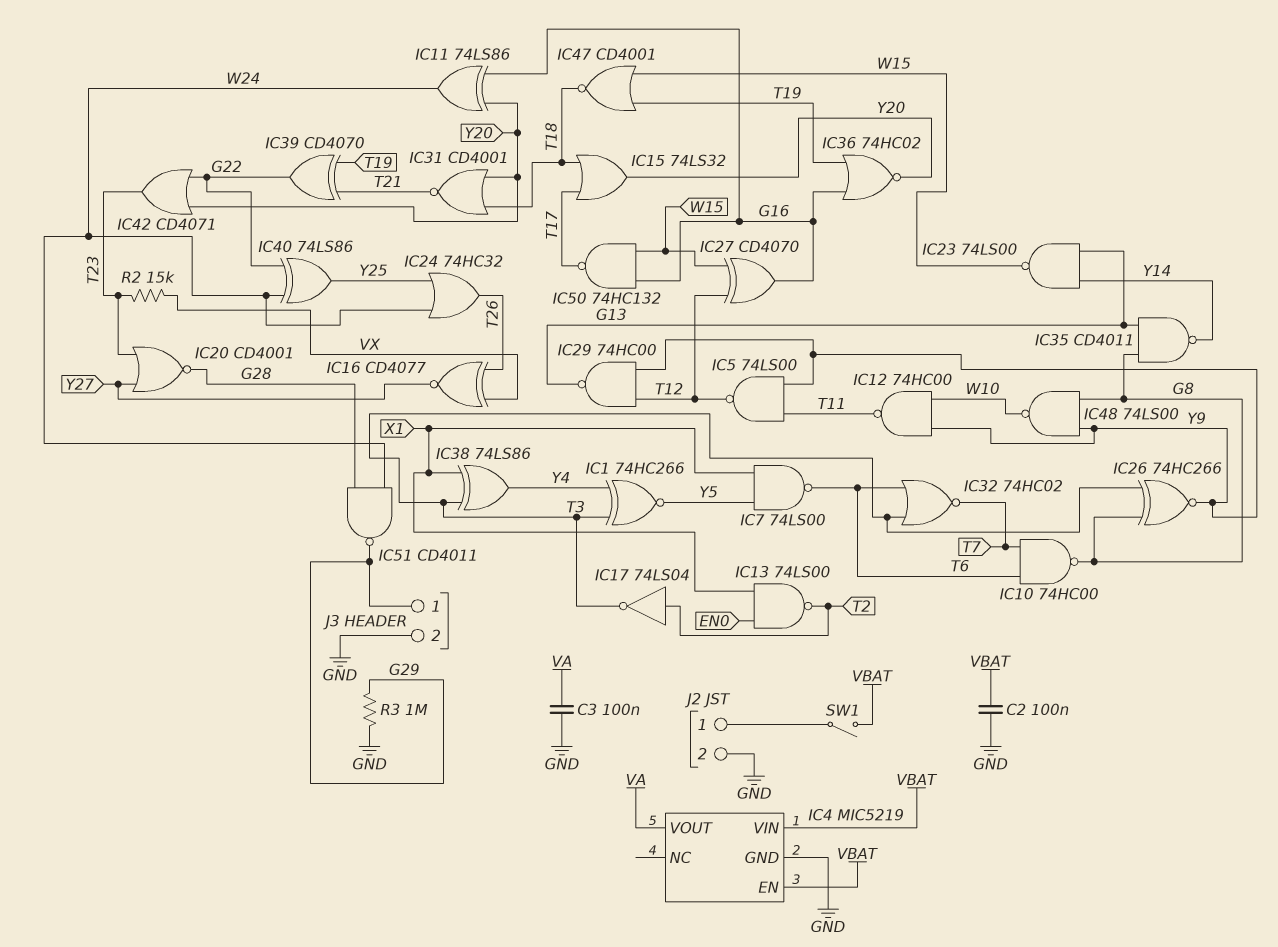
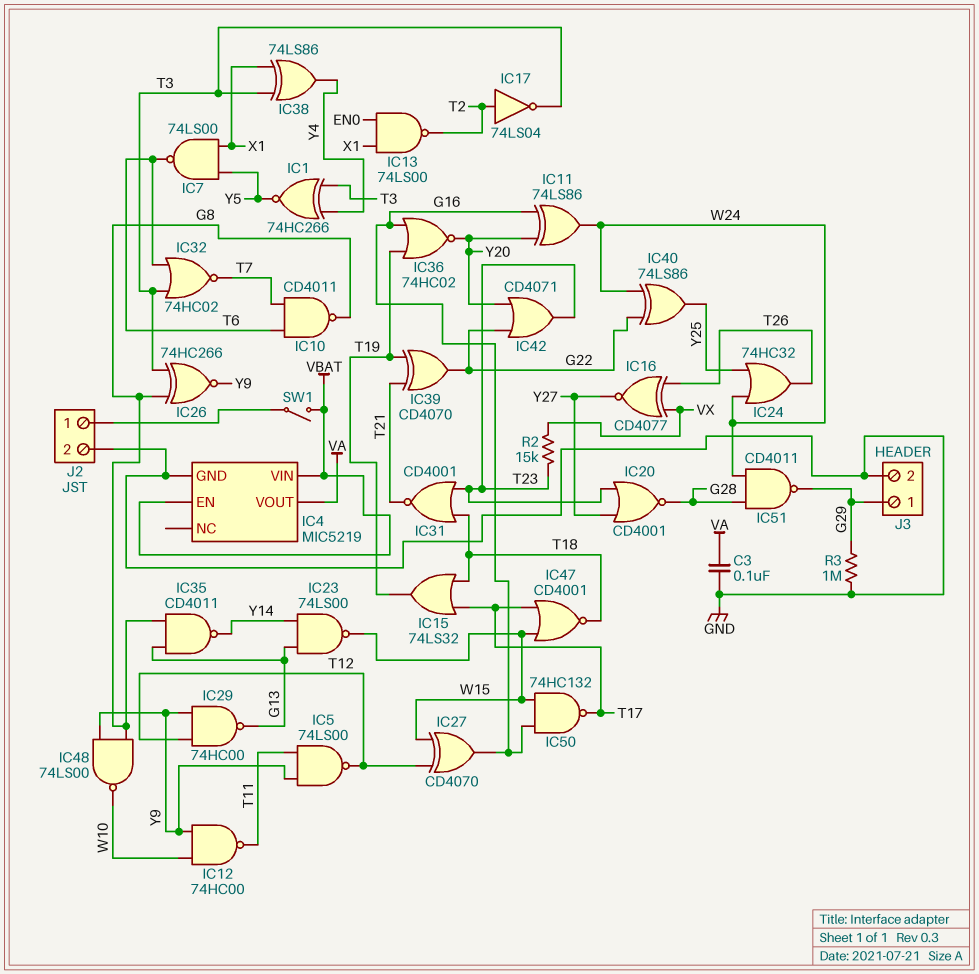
C2: 100nF (GND, VBAT) -> none
IC10: NAND 74HC00 (in T6, in T7, out G8) -> NAND CD4011 (in T6, in T7, out G8)
IC15: OR 74LS32 (in T17, in T18, out Y20) -> OR 74LS32 (in T17, in T18, out T19)
IC31: NOR CD4001 (in T18, in Y20, out T21) -> NOR CD4001 (in T18, in T23, out T21)
IC47: NOR CD4001 (in T19, in W15, out T18) -> NOR CD4001 (in T17, in W15, out T18)

